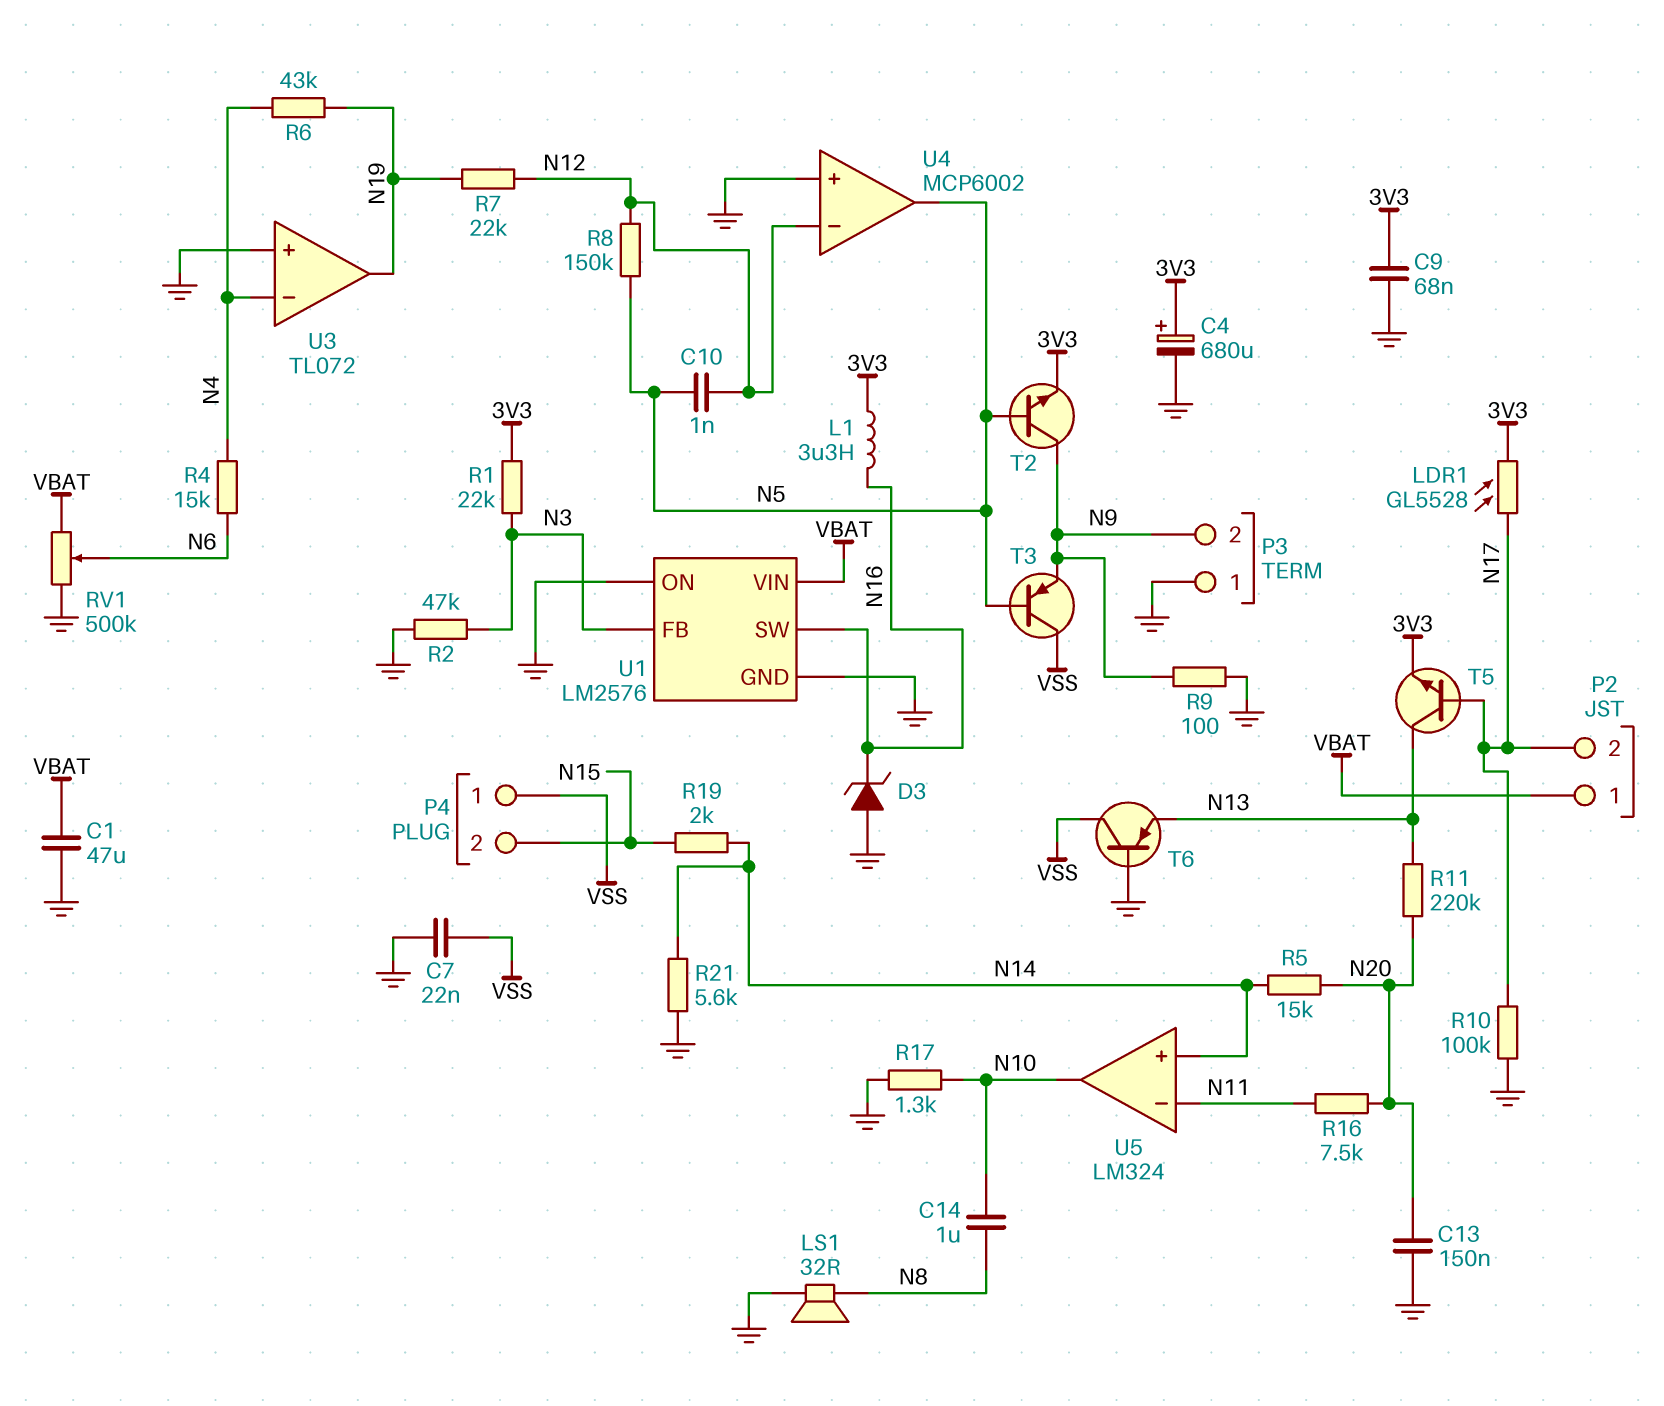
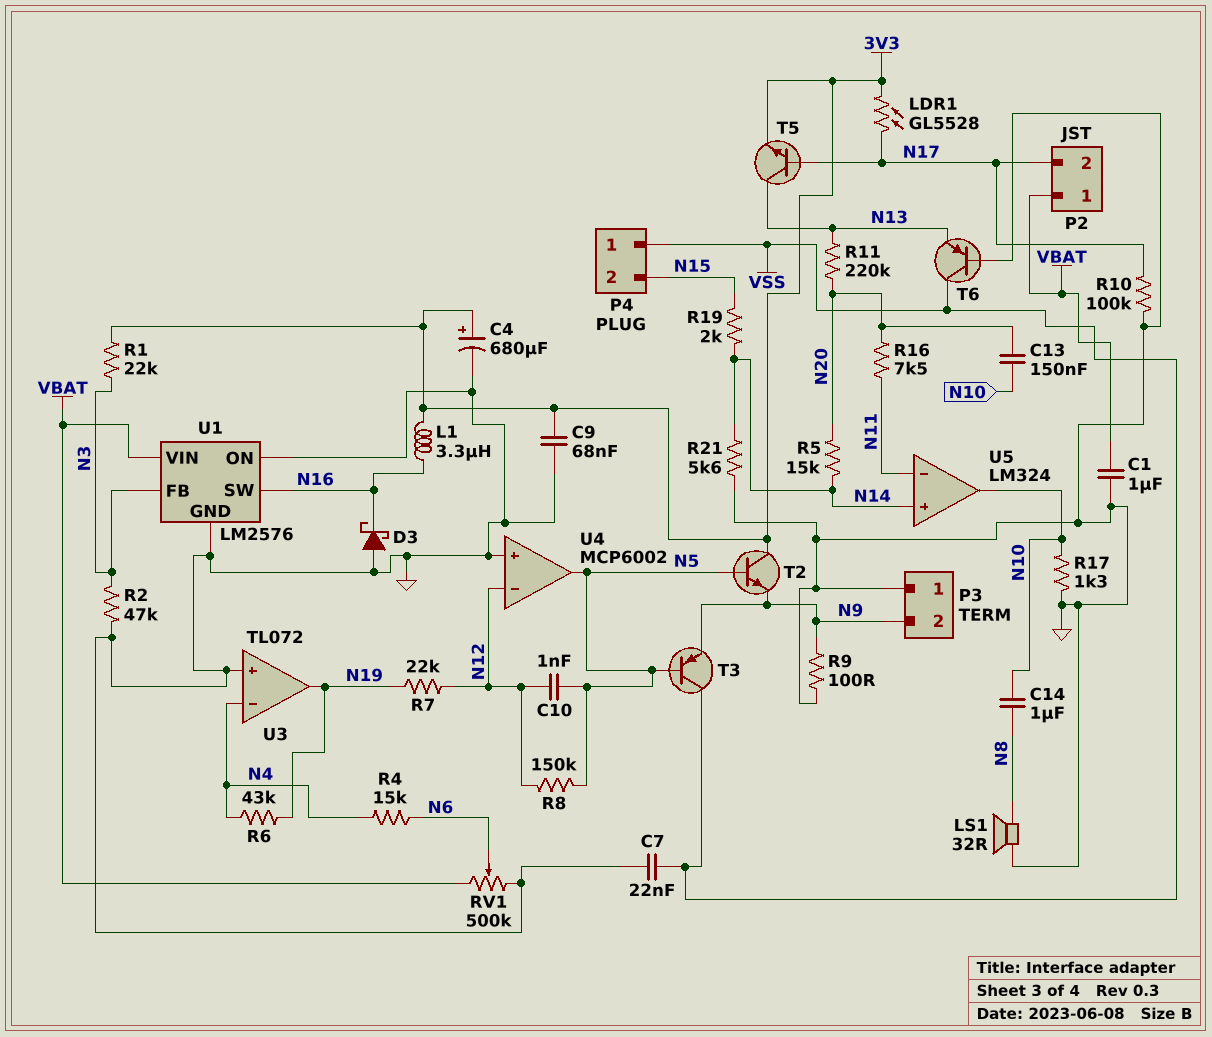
C1: 47uF (GND, VBAT) -> 1uF (GND, VBAT)
C13: 150nF (GND, N20) -> 150nF (N10, N20)
D3: zener (A GND, K N16) -> schottky (A GND, K N16)
T2: NPN (B N5, C N9, E 3V3) -> NPN (B N5, C 3V3, E N9)

